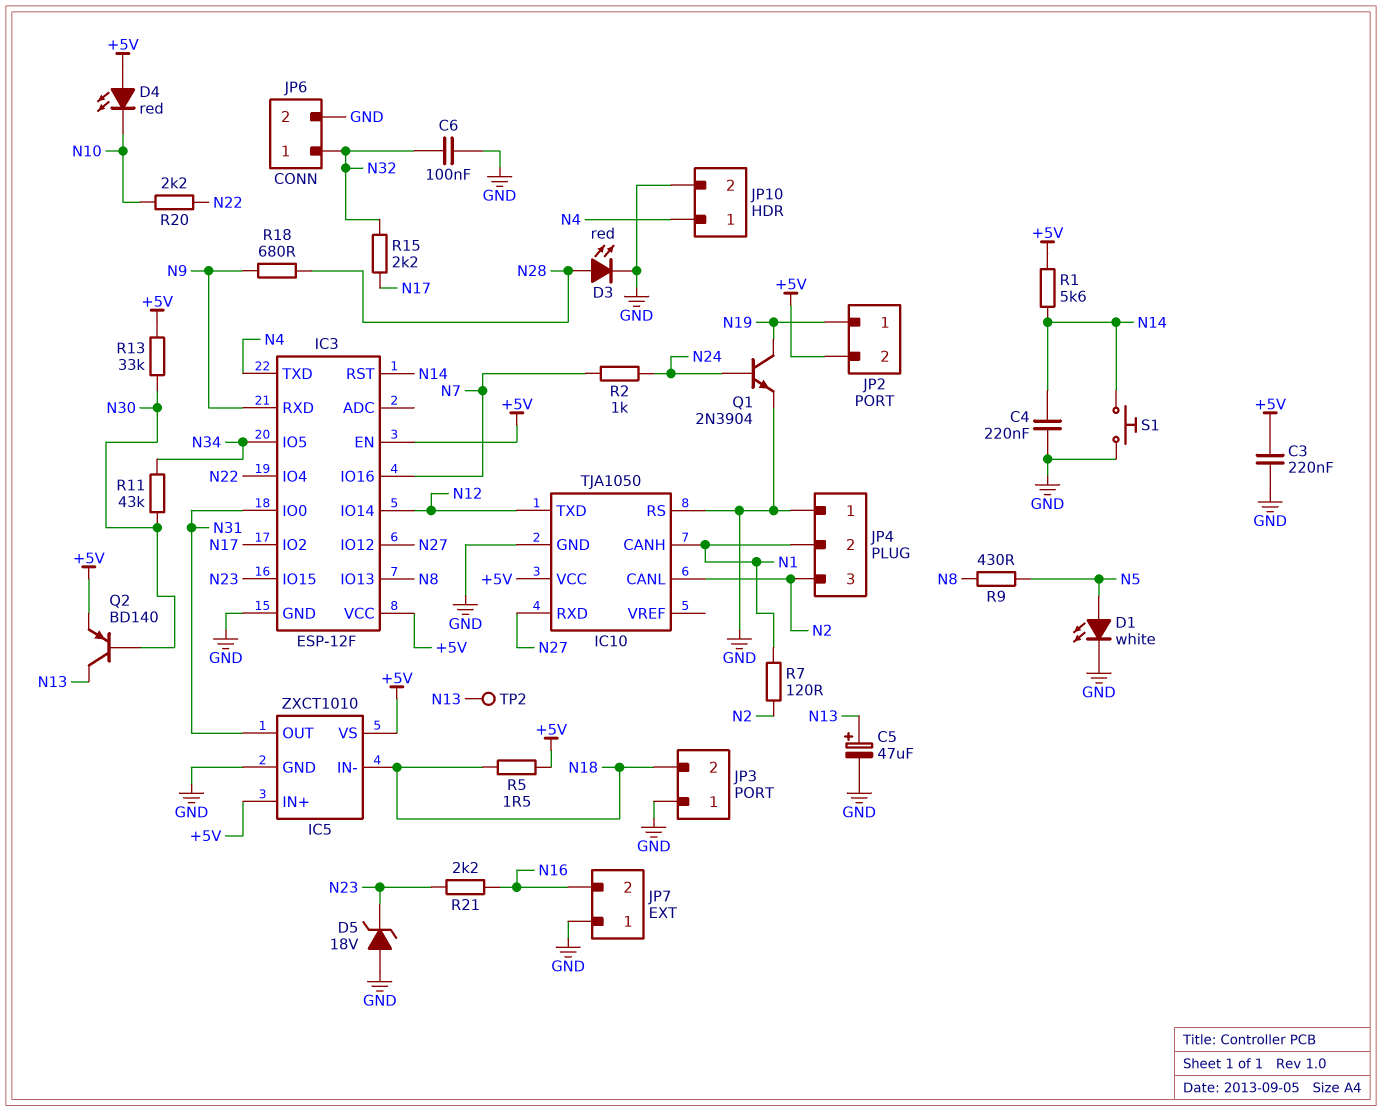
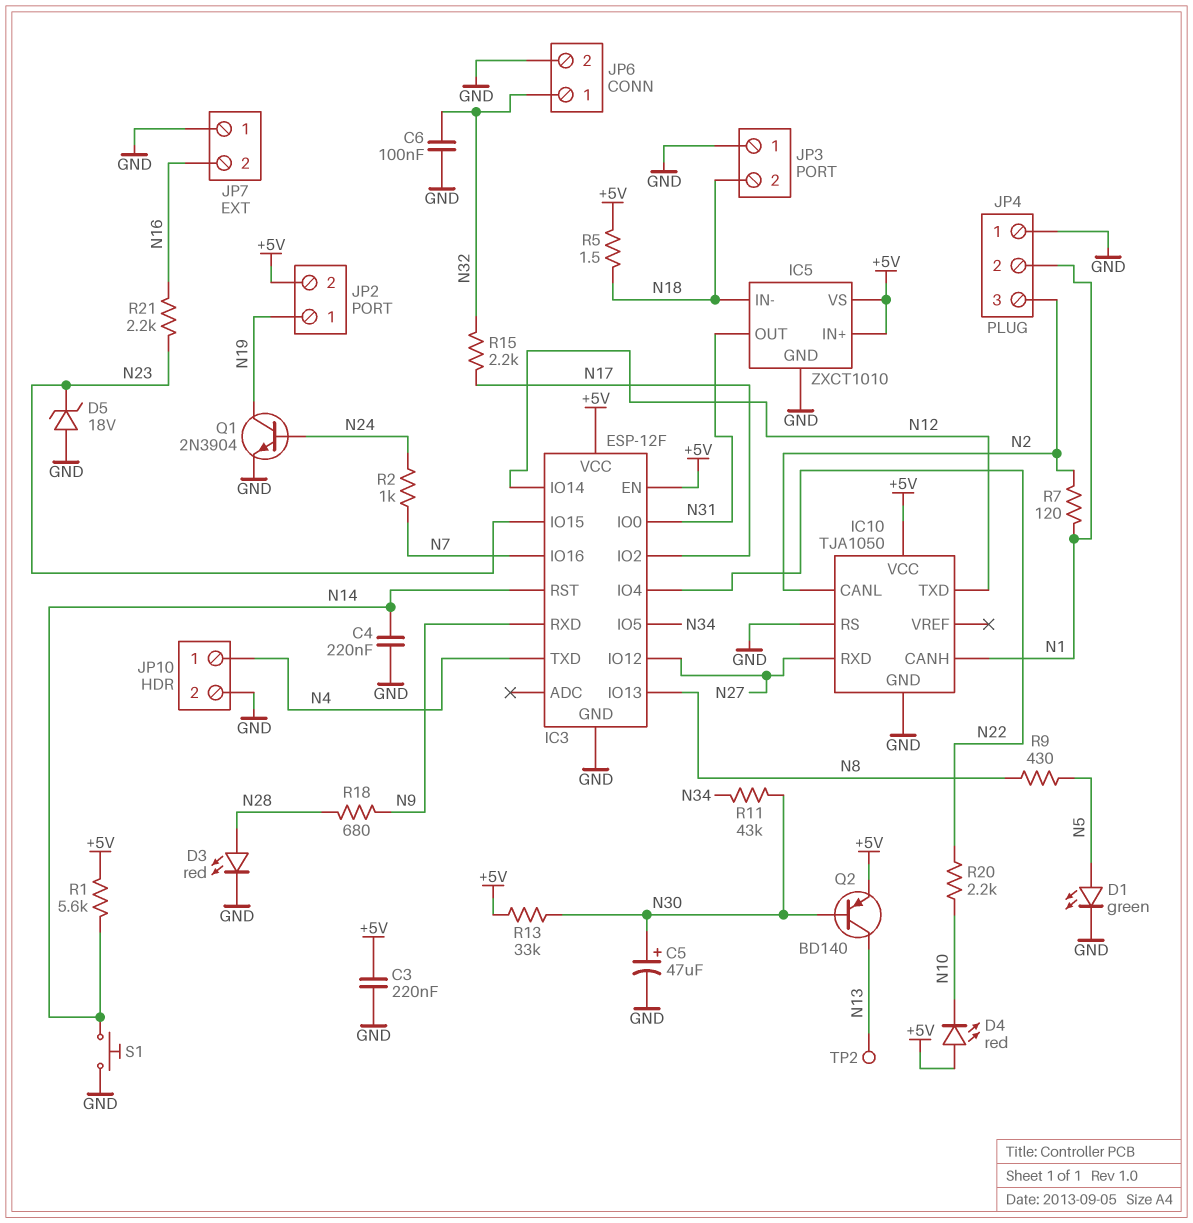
C5: 47uF (plus N13, minus GND) -> 47uF (plus N30, minus GND)
D1: LED white (A N5, K GND) -> LED green (A N5, K GND)

